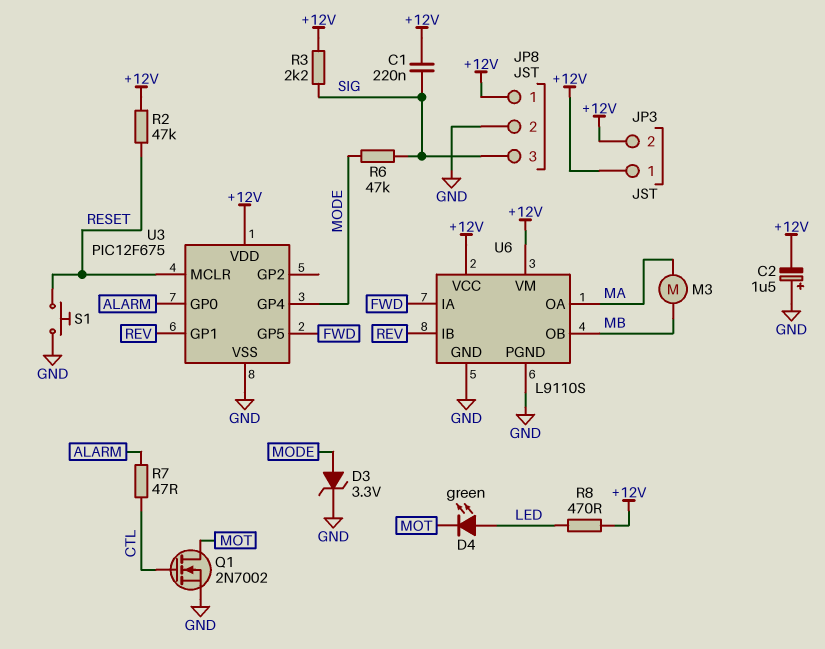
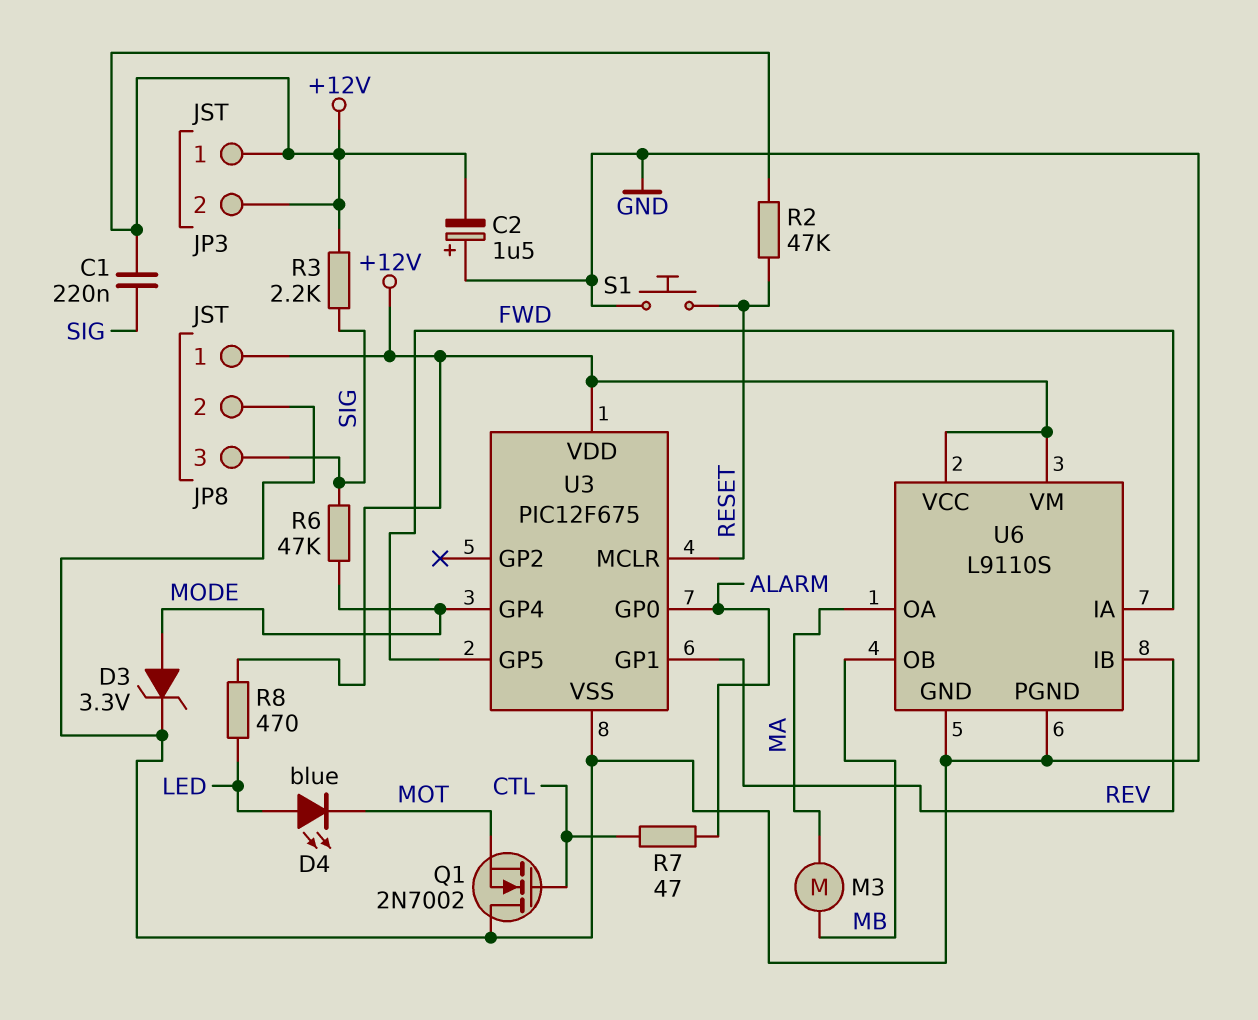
D4: LED green (A LED, K MOT) -> LED blue (A LED, K MOT)
Q1: NMOS 2N7002 (G CTL, D MOT, S GND) -> NMOS 2N7002 (G CTL, D GND, S MOT)

